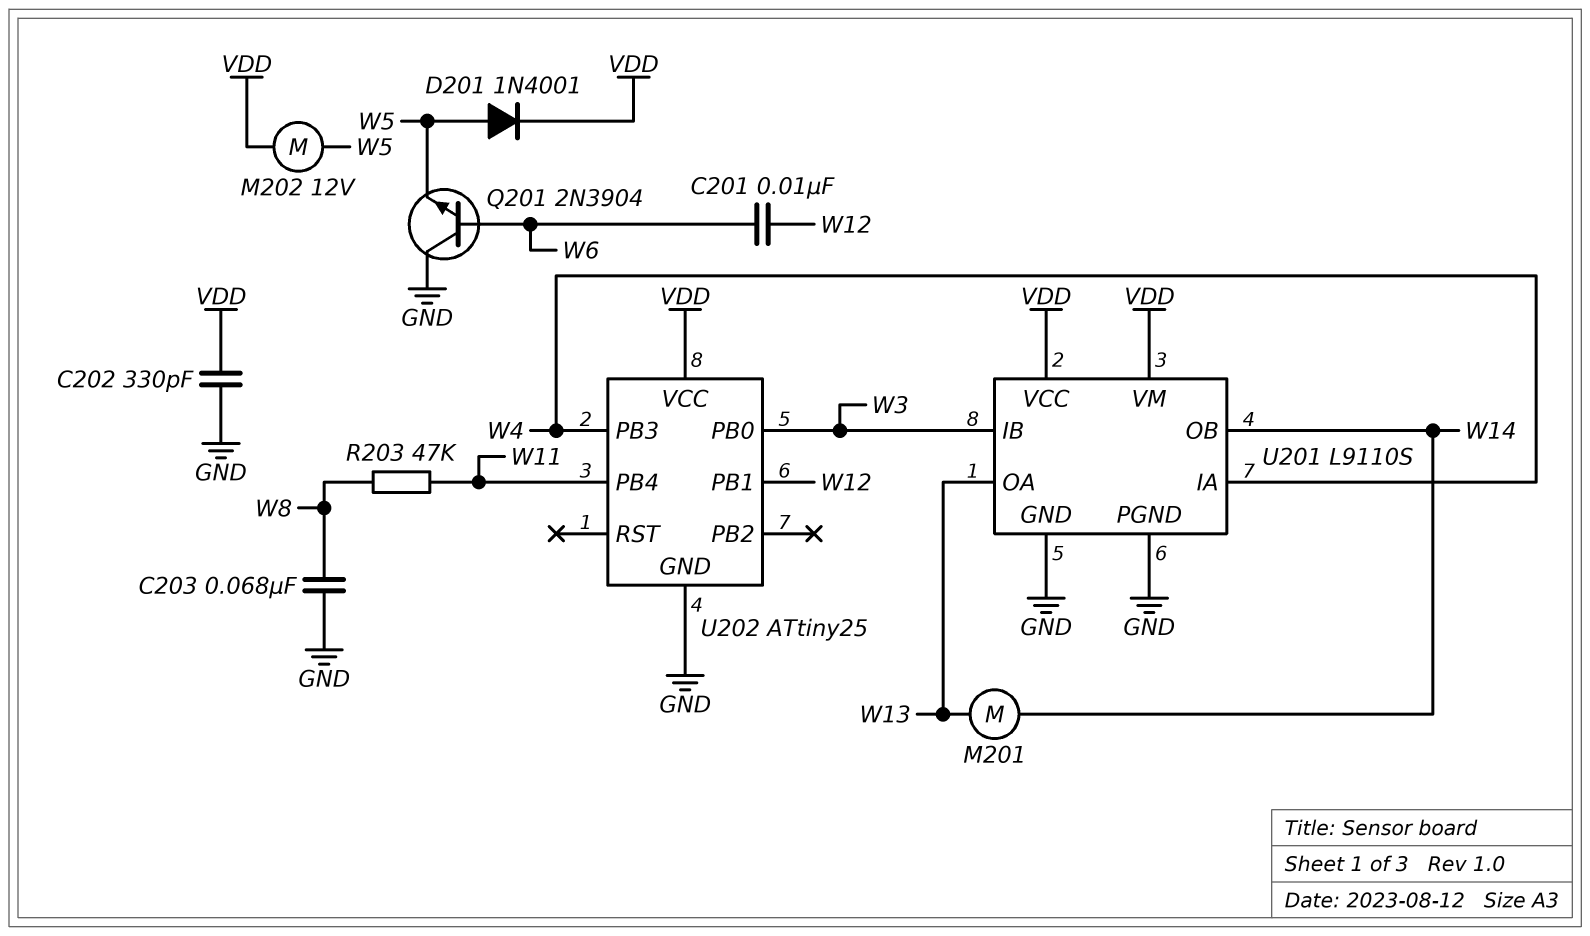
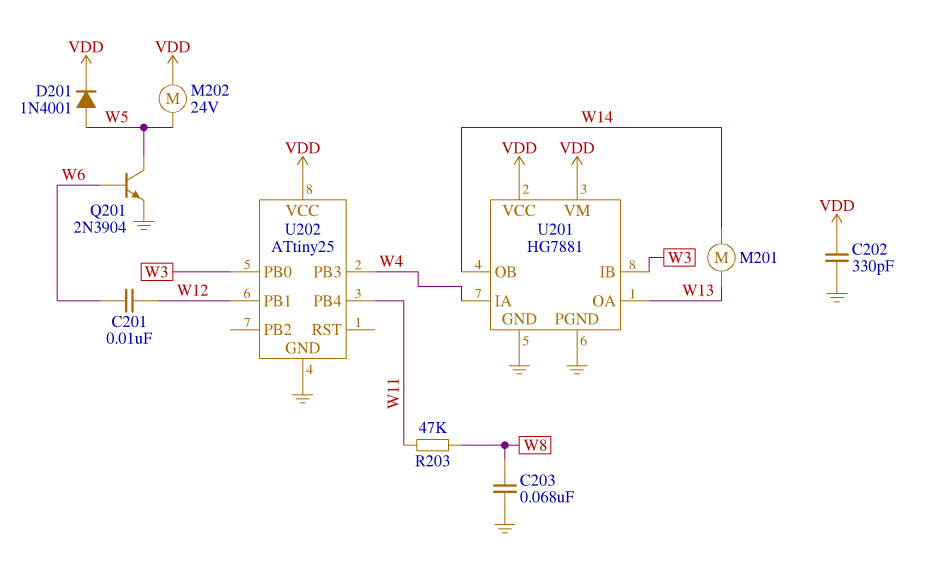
M202: motor 12V (VDD, W5) -> motor 24V (VDD, W5)
Q201: NPN 2N3904 (B W6, C GND, E W5) -> NPN 2N3904 (B W6, C W5, E GND)
U201: L9110S -> HG7881

